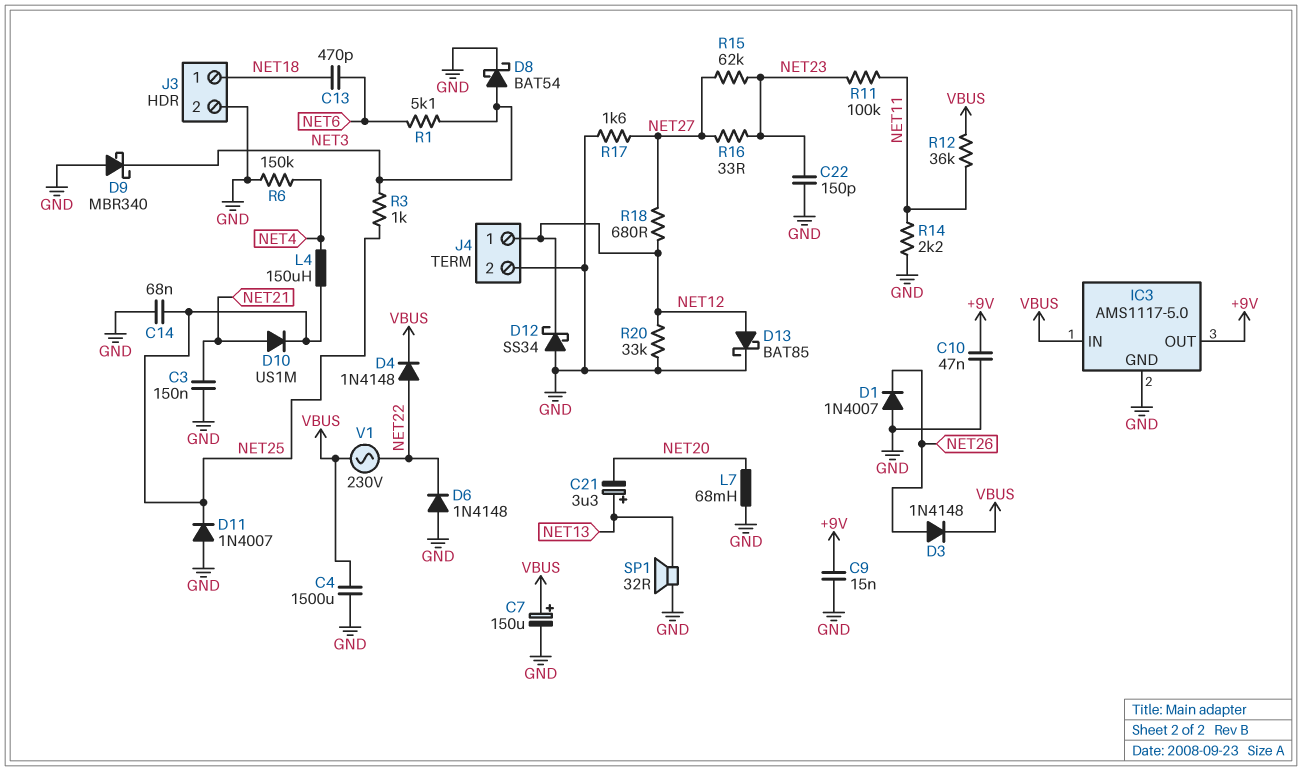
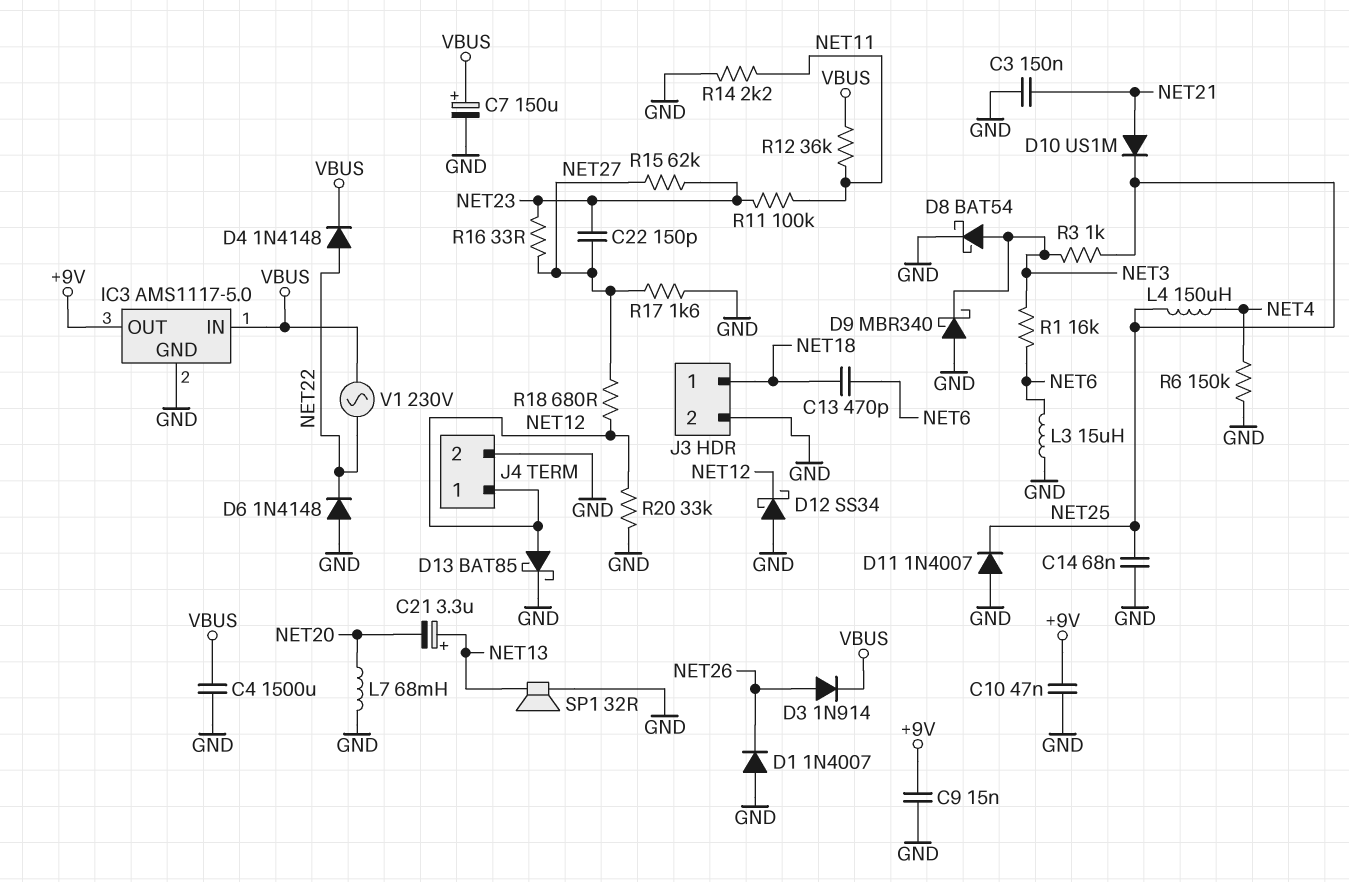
C22: 150pF (GND, NET23) -> 150pF (NET23, NET27)
D3: diode 1N4148 (A NET26, K VBUS) -> diode 1N914 (A NET26, K VBUS)
L3: none -> 15uH (GND, NET6)
R1: 5.1k (NET3, NET6) -> 16k (NET3, NET6)

